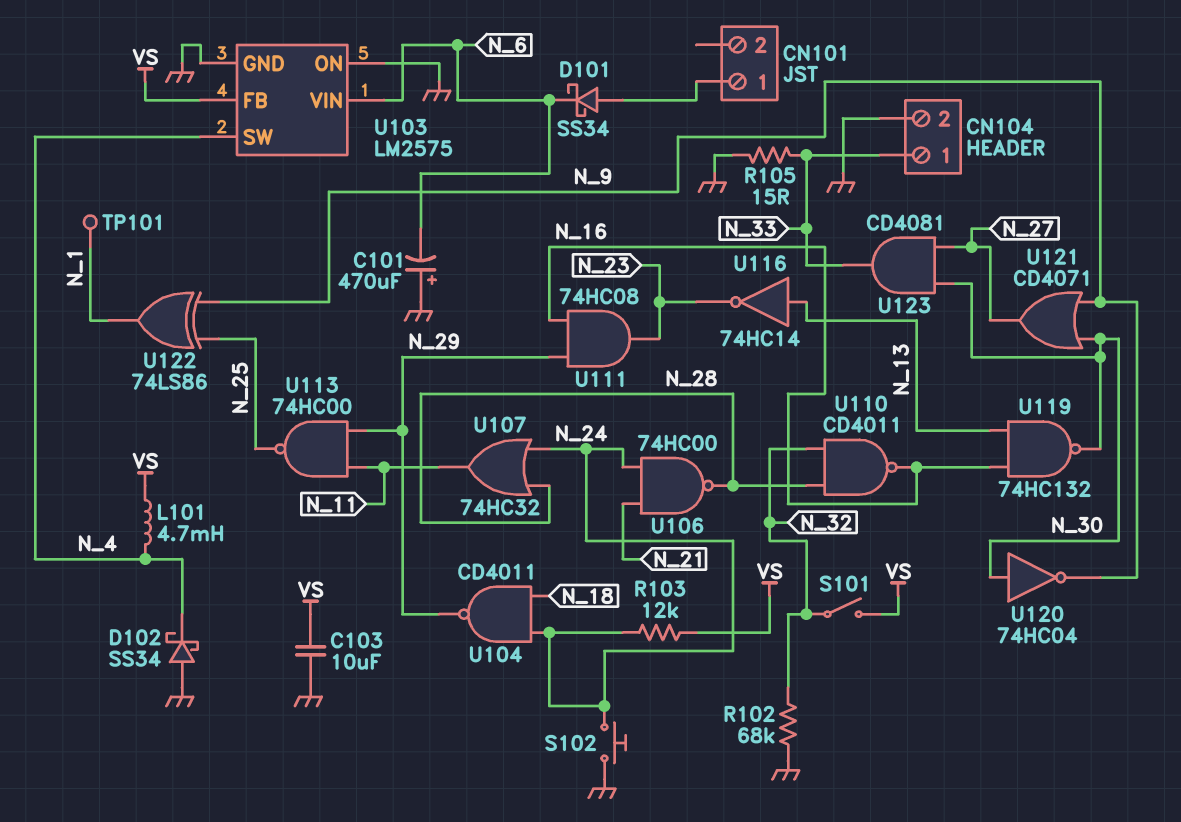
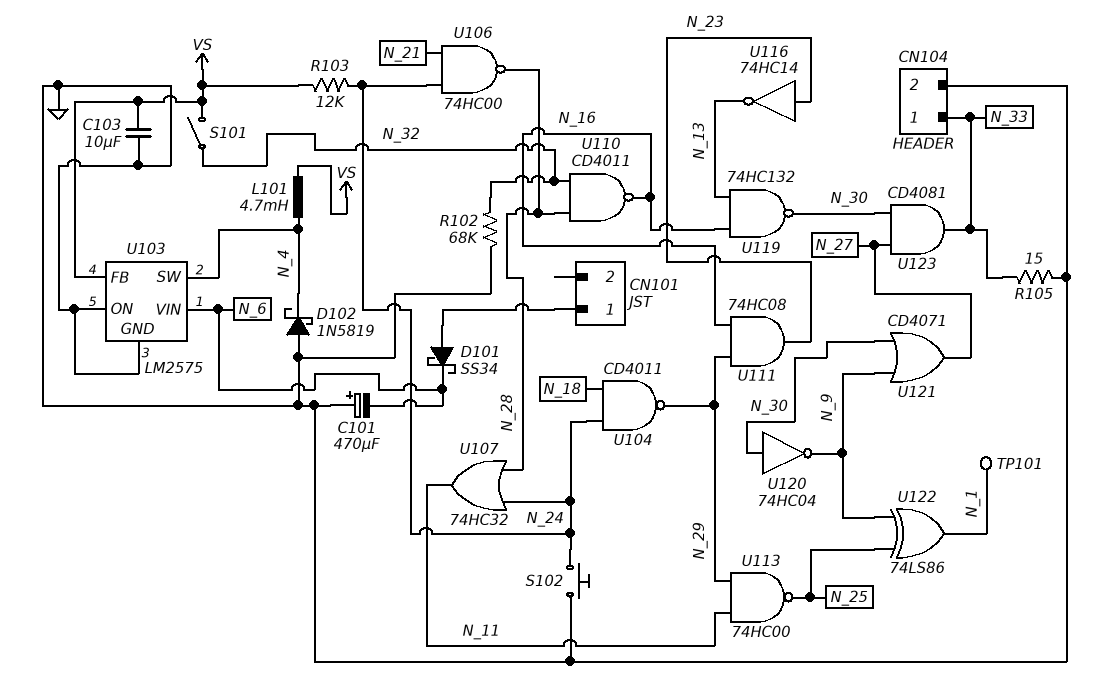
D102: schottky SS34 (A GND, K N_4) -> schottky 1N5819 (A GND, K N_4)
U116: NOT 74HC14 (in N_13, out N_23) -> NOT 74HC14 (in N_23, out N_13)

